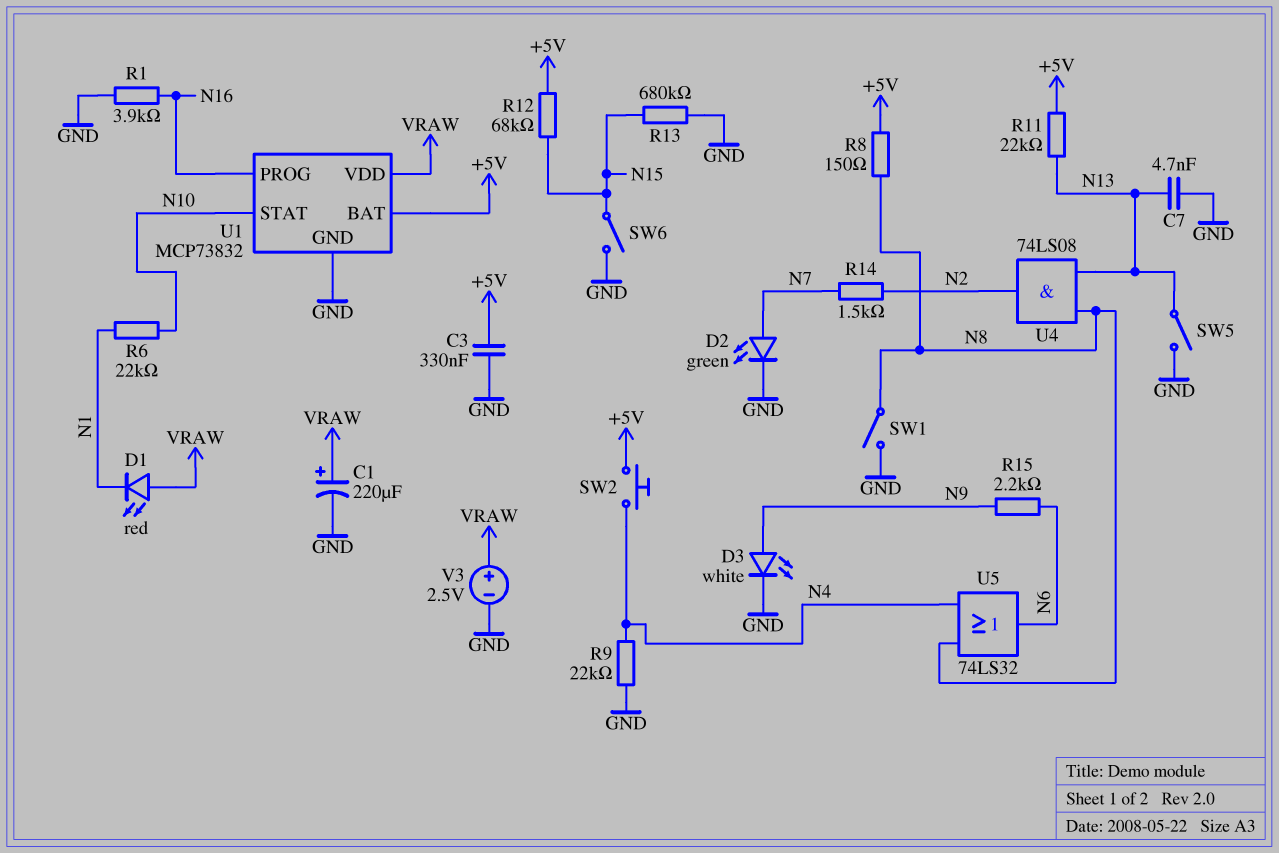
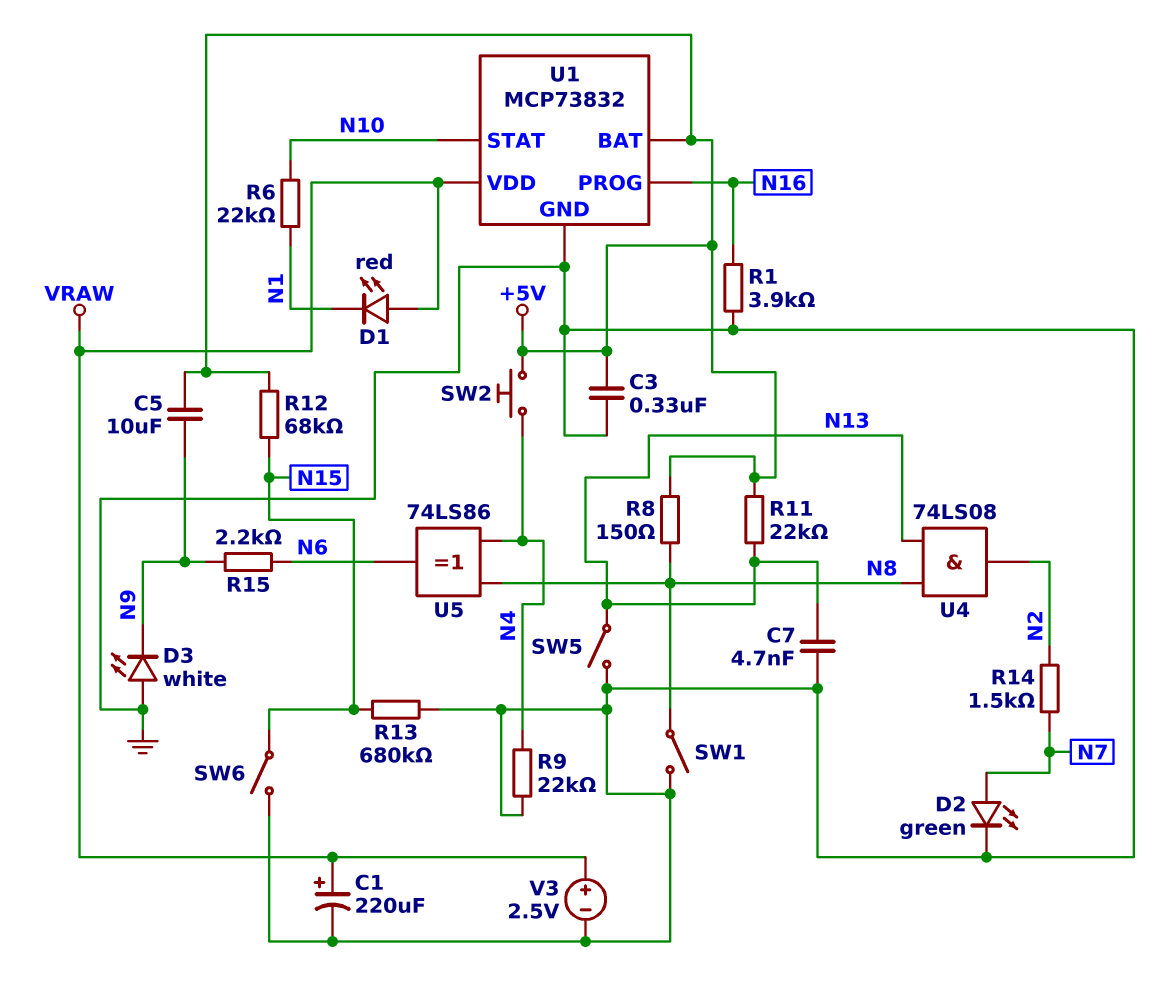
C5: none -> 10uF (+5V, N9)
D3: LED white (A N9, K GND) -> LED white (A GND, K N9)
U5: OR 74LS32 (in N4, in N8, out N6) -> XOR 74LS86 (in N4, in N8, out N6)

